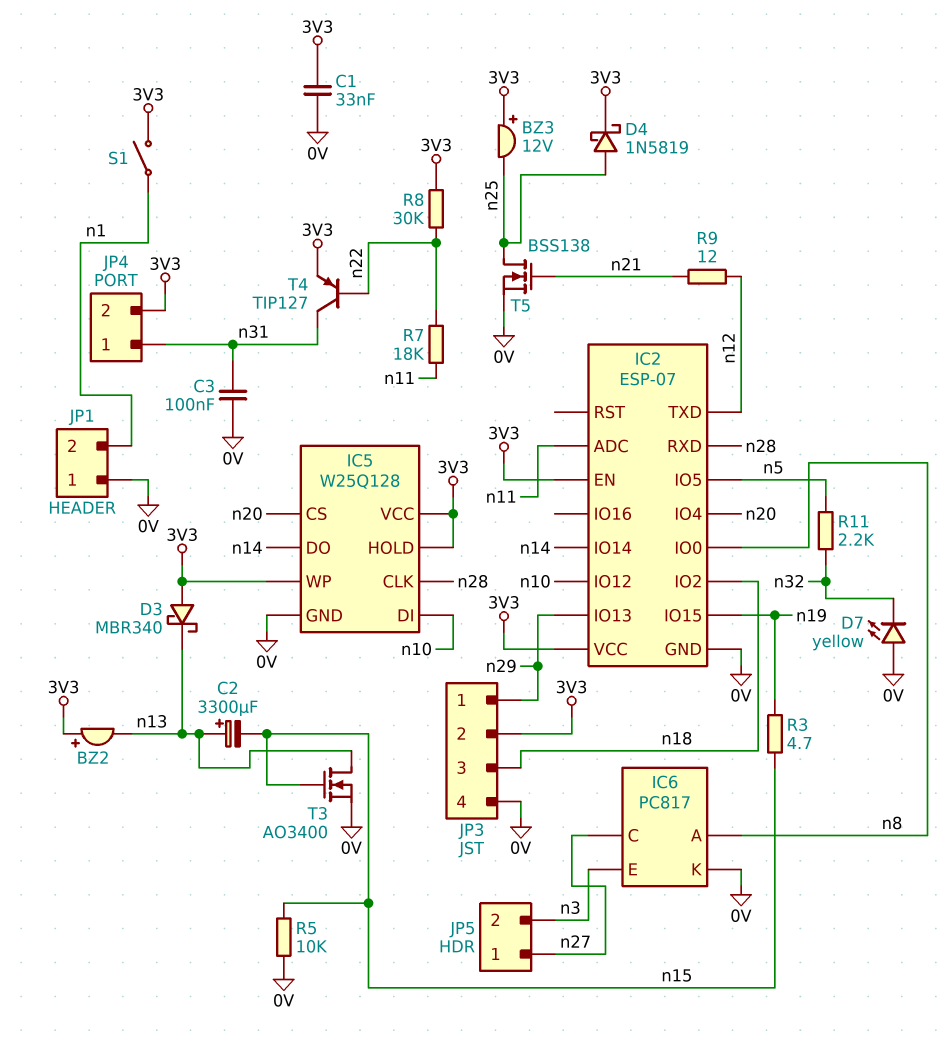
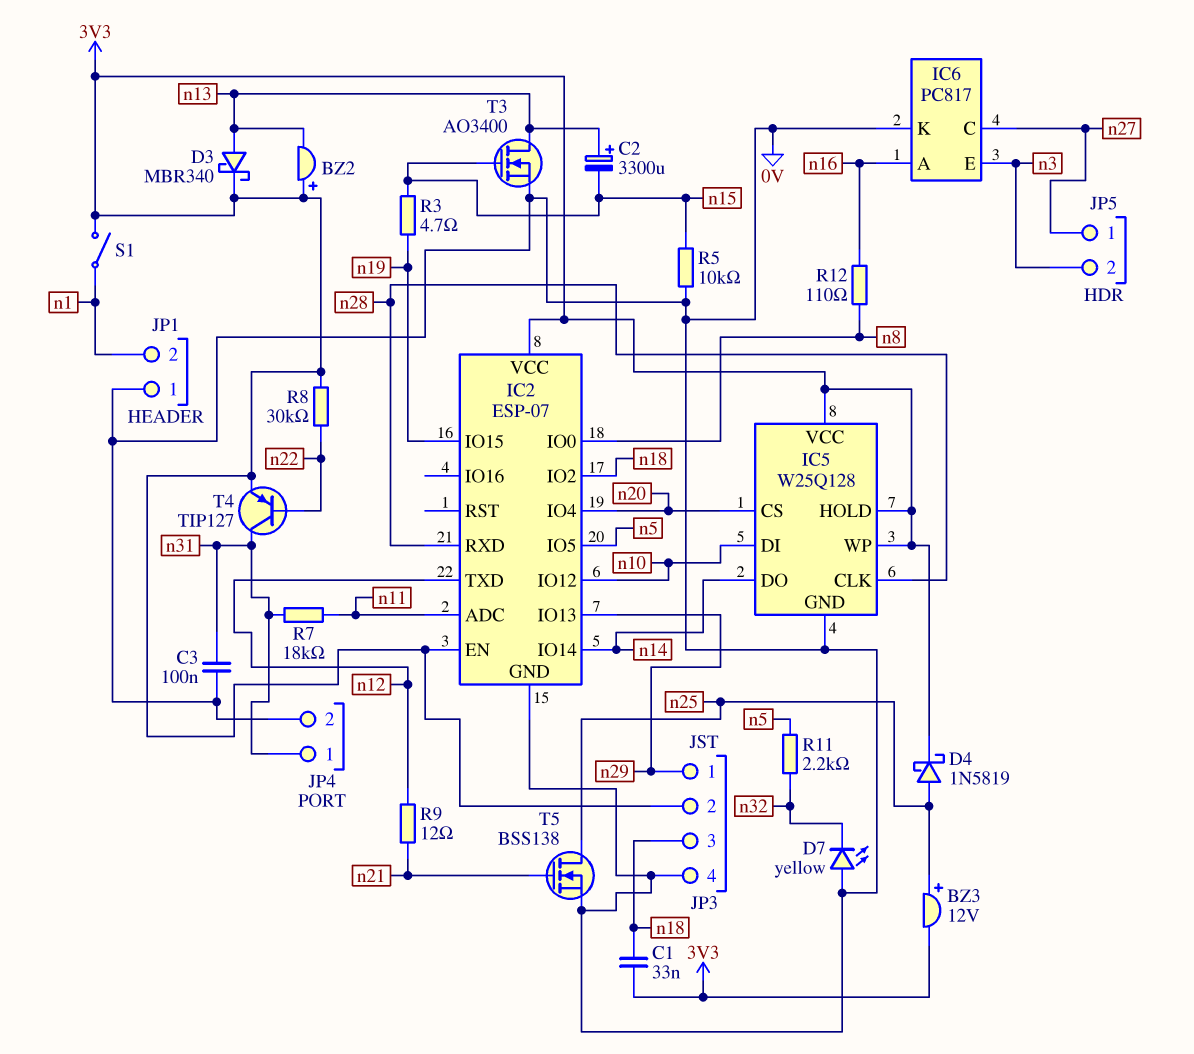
BZ3: buzzer 12V (plus 3V3, minus n25) -> buzzer 12V (plus n25, minus 3V3)
C1: 33nF (0V, 3V3) -> 33nF (3V3, n18)
D3: schottky MBR340 (A 3V3, K n13) -> schottky MBR340 (A n13, K 3V3)
IC6 pin A: n8 -> n16
JP4 pin 2: 3V3 -> 0V
R7: 18k (n11, n22) -> 18k (n11, n31)
R12: none -> 110 (n8, n16)

